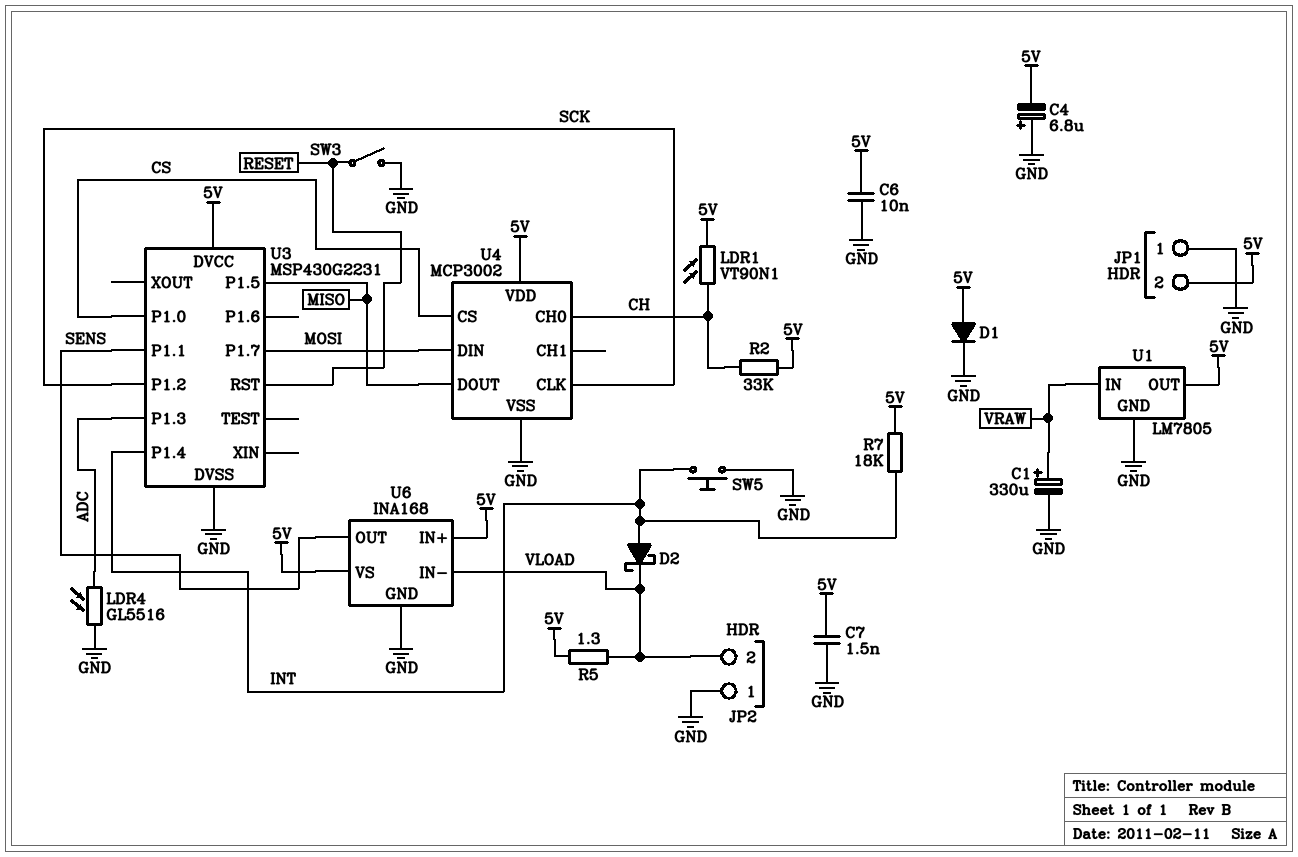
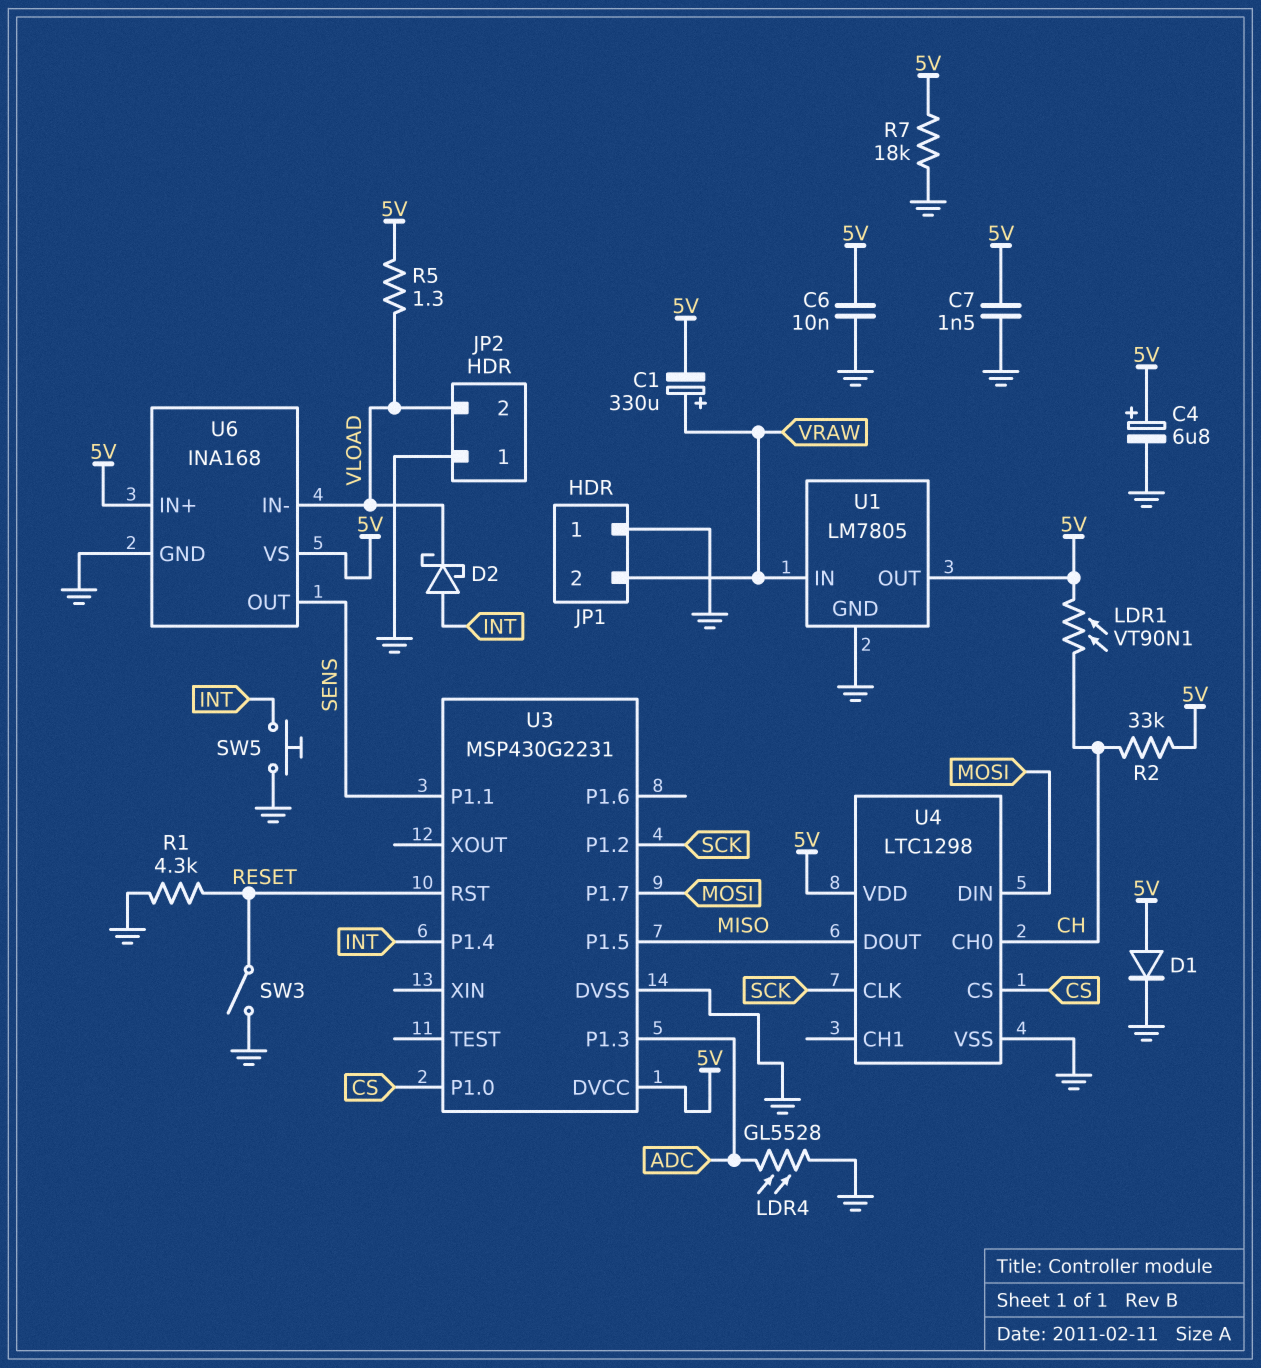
C1: 330uF (plus VRAW, minus GND) -> 330uF (plus VRAW, minus 5V)
C4: 6.8uF (plus GND, minus 5V) -> 6.8uF (plus 5V, minus GND)
JP1 pin 2: 5V -> VRAW
LDR4: GL5516 (ADC, GND) -> GL5528 (ADC, GND)
R1: none -> 4.3k (GND, RESET)
R7: 18k (5V, INT) -> 18k (5V, GND)
U4: MCP3002 -> LTC1298

